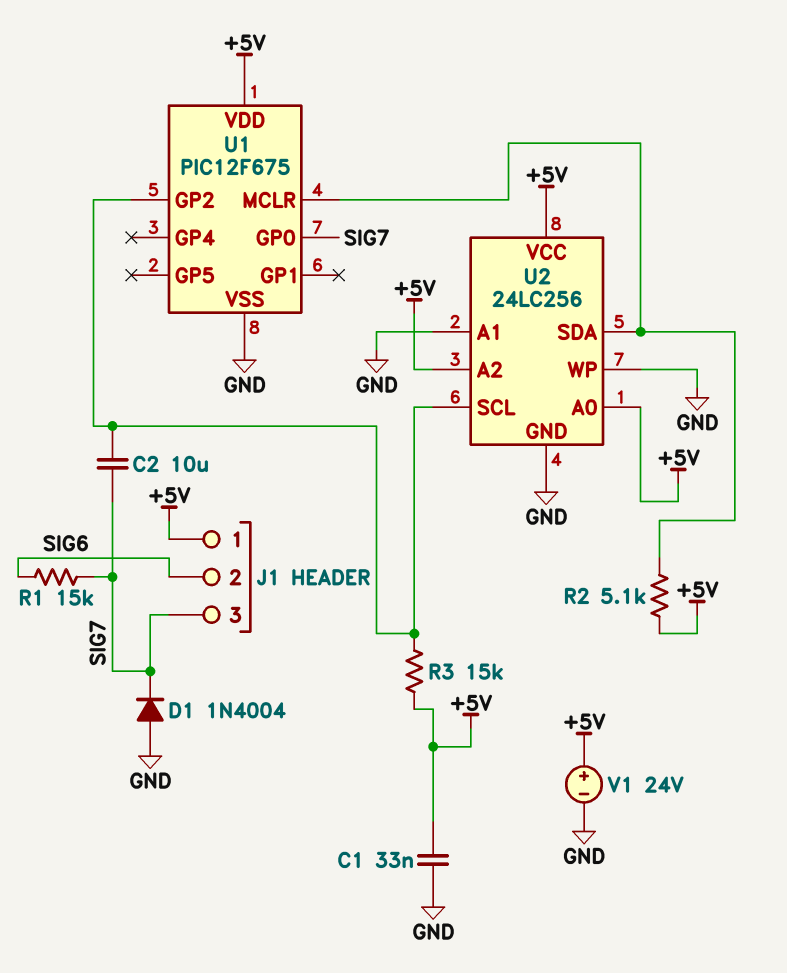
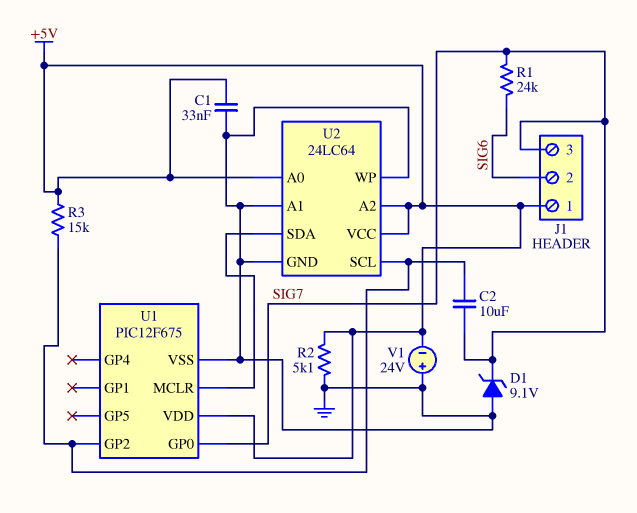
D1: diode 1N4004 (A GND, K SIG7) -> zener 9.1V (A GND, K SIG7)
R1: 15k (SIG6, SIG7) -> 24k (SIG6, SIG7)
R2: 5.1k (+5V, U1/MCLR) -> 5.1k (+5V, GND)
U2: 24LC256 -> 24LC64
V1: 24V (plus +5V, minus GND) -> 24V (plus GND, minus +5V)

